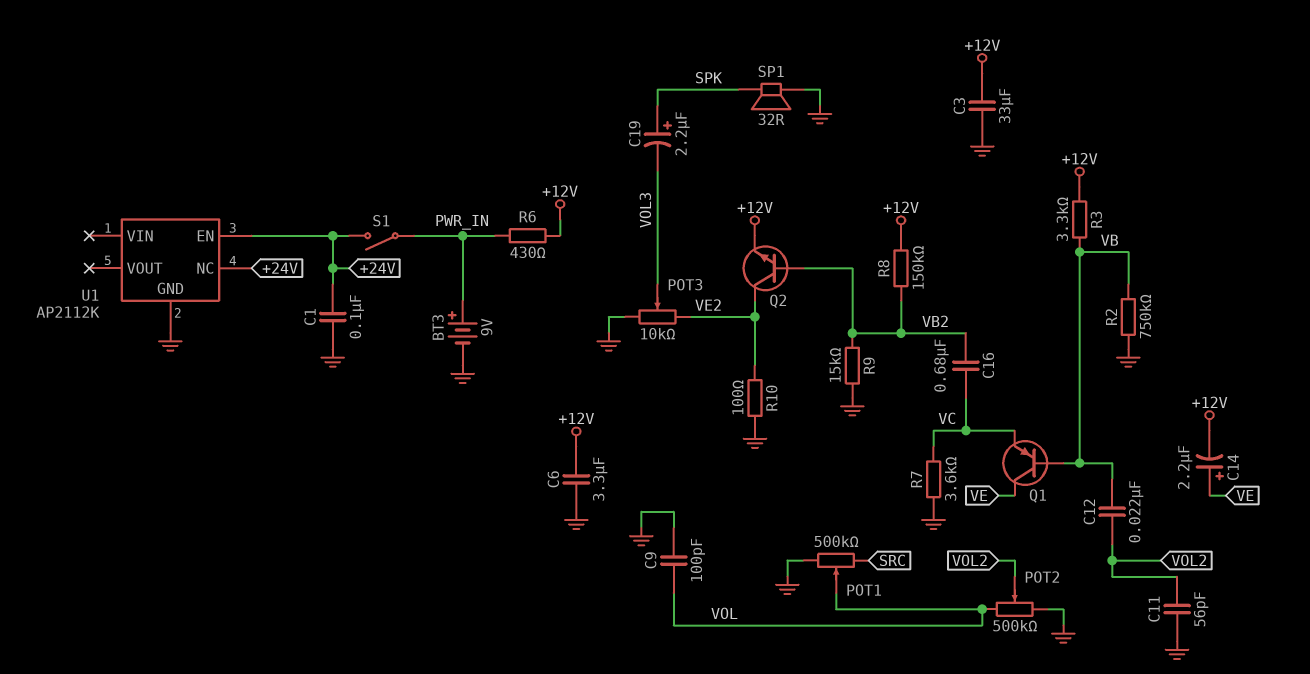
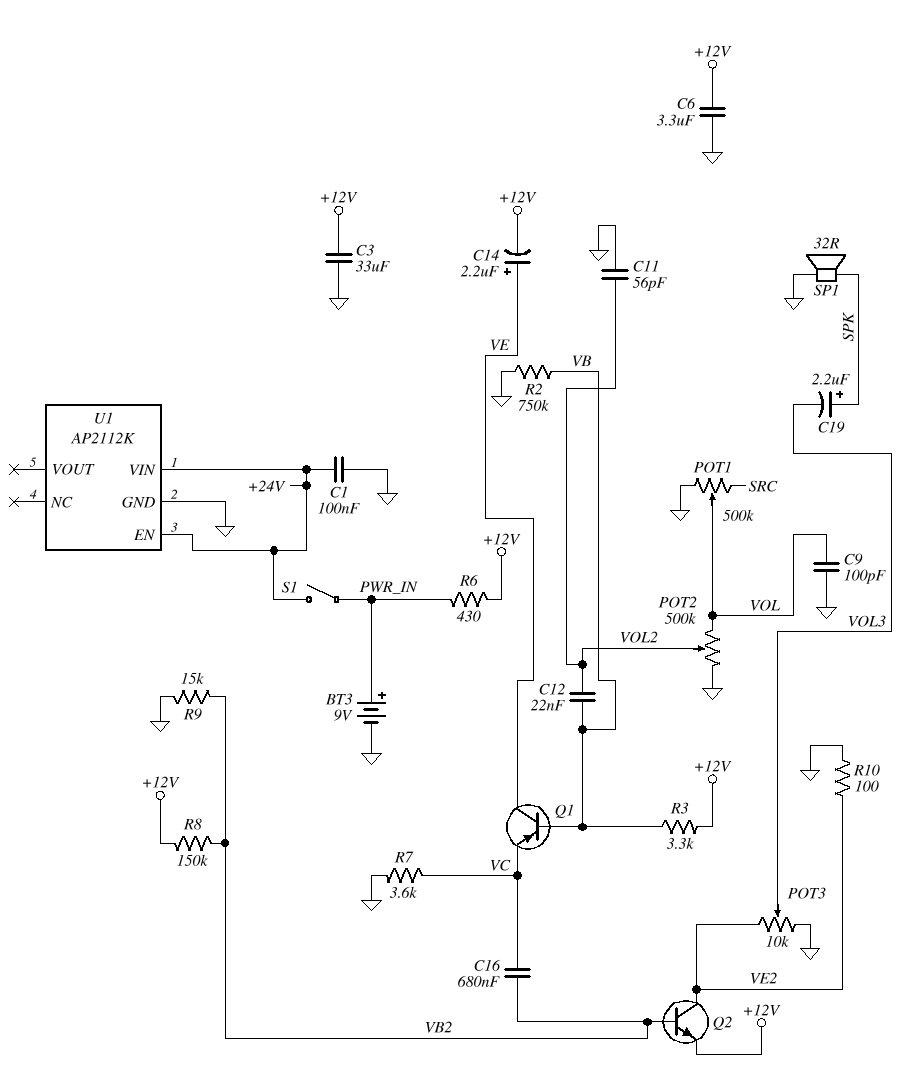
U1 pin NC: +24V -> none
U1 pin VIN: none -> +24V

